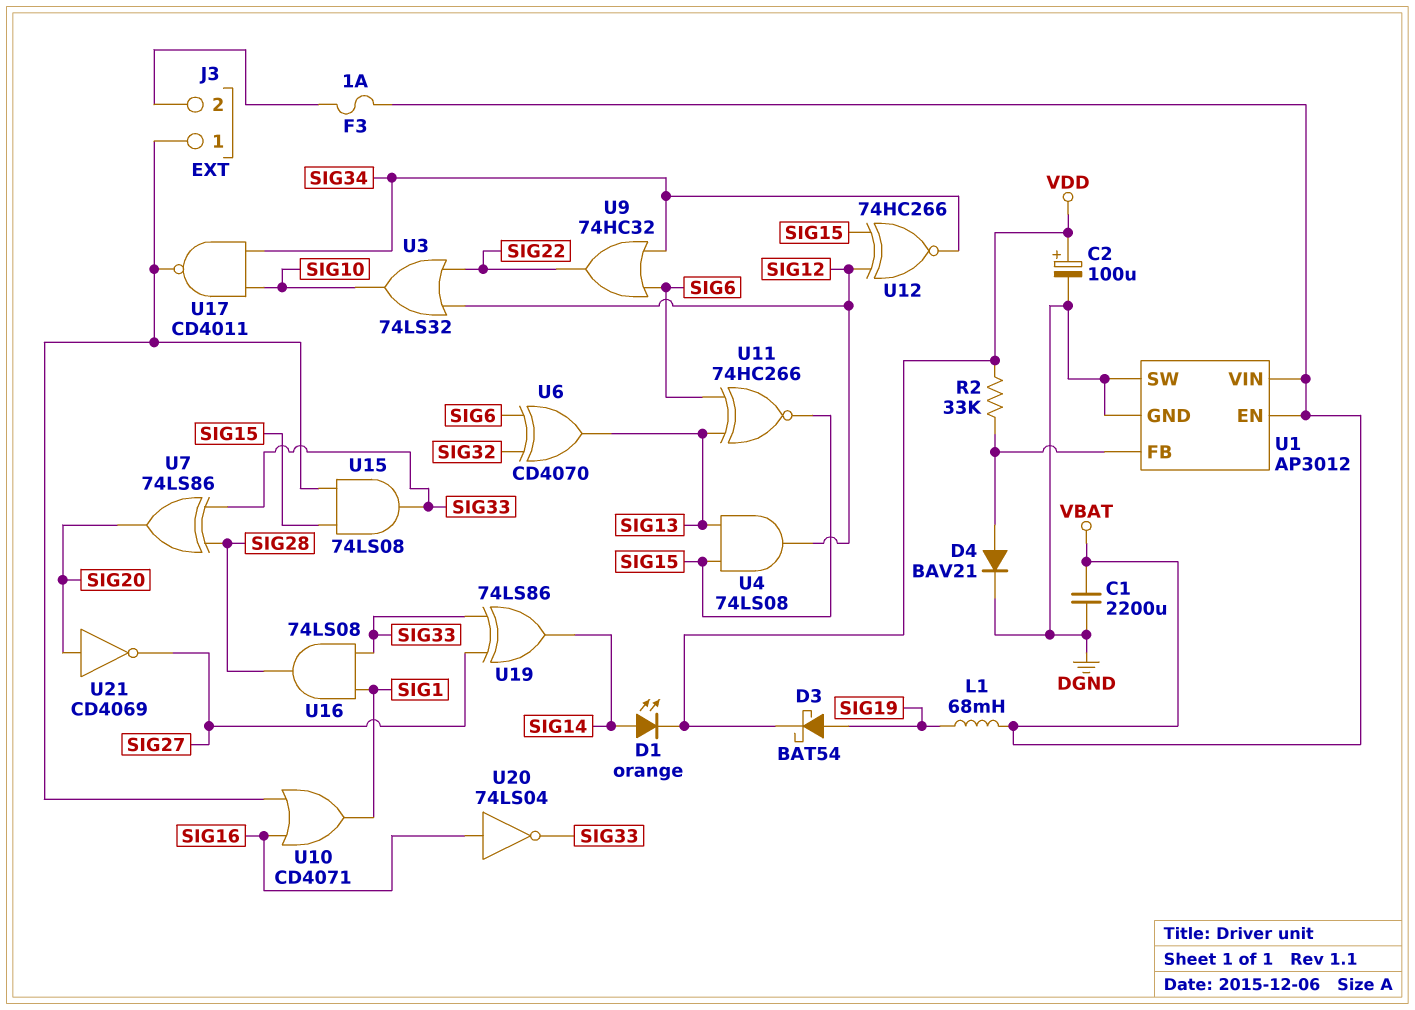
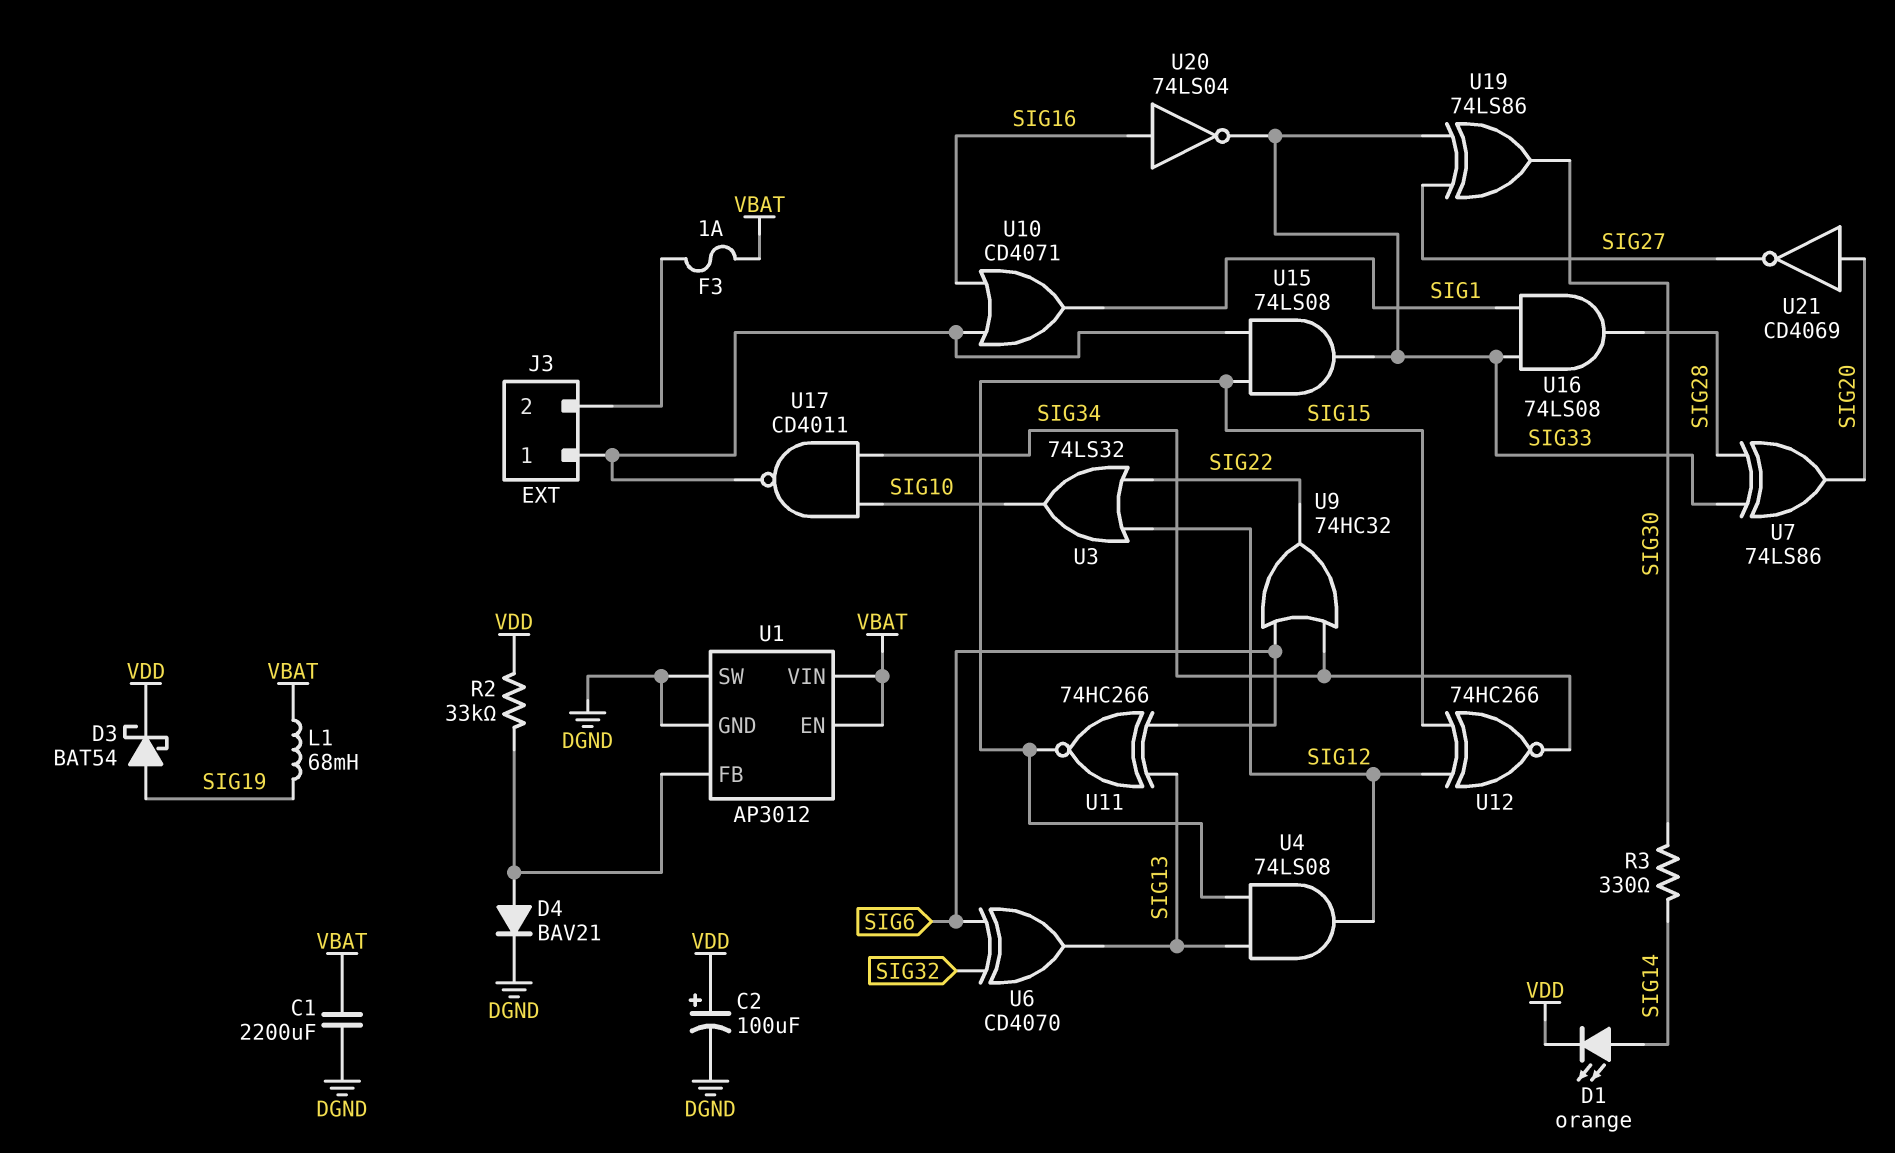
R3: none -> 330 (SIG14, SIG30)
U19: XOR 74LS86 (in SIG27, in SIG33, out SIG14) -> XOR 74LS86 (in SIG27, in SIG33, out SIG30)

